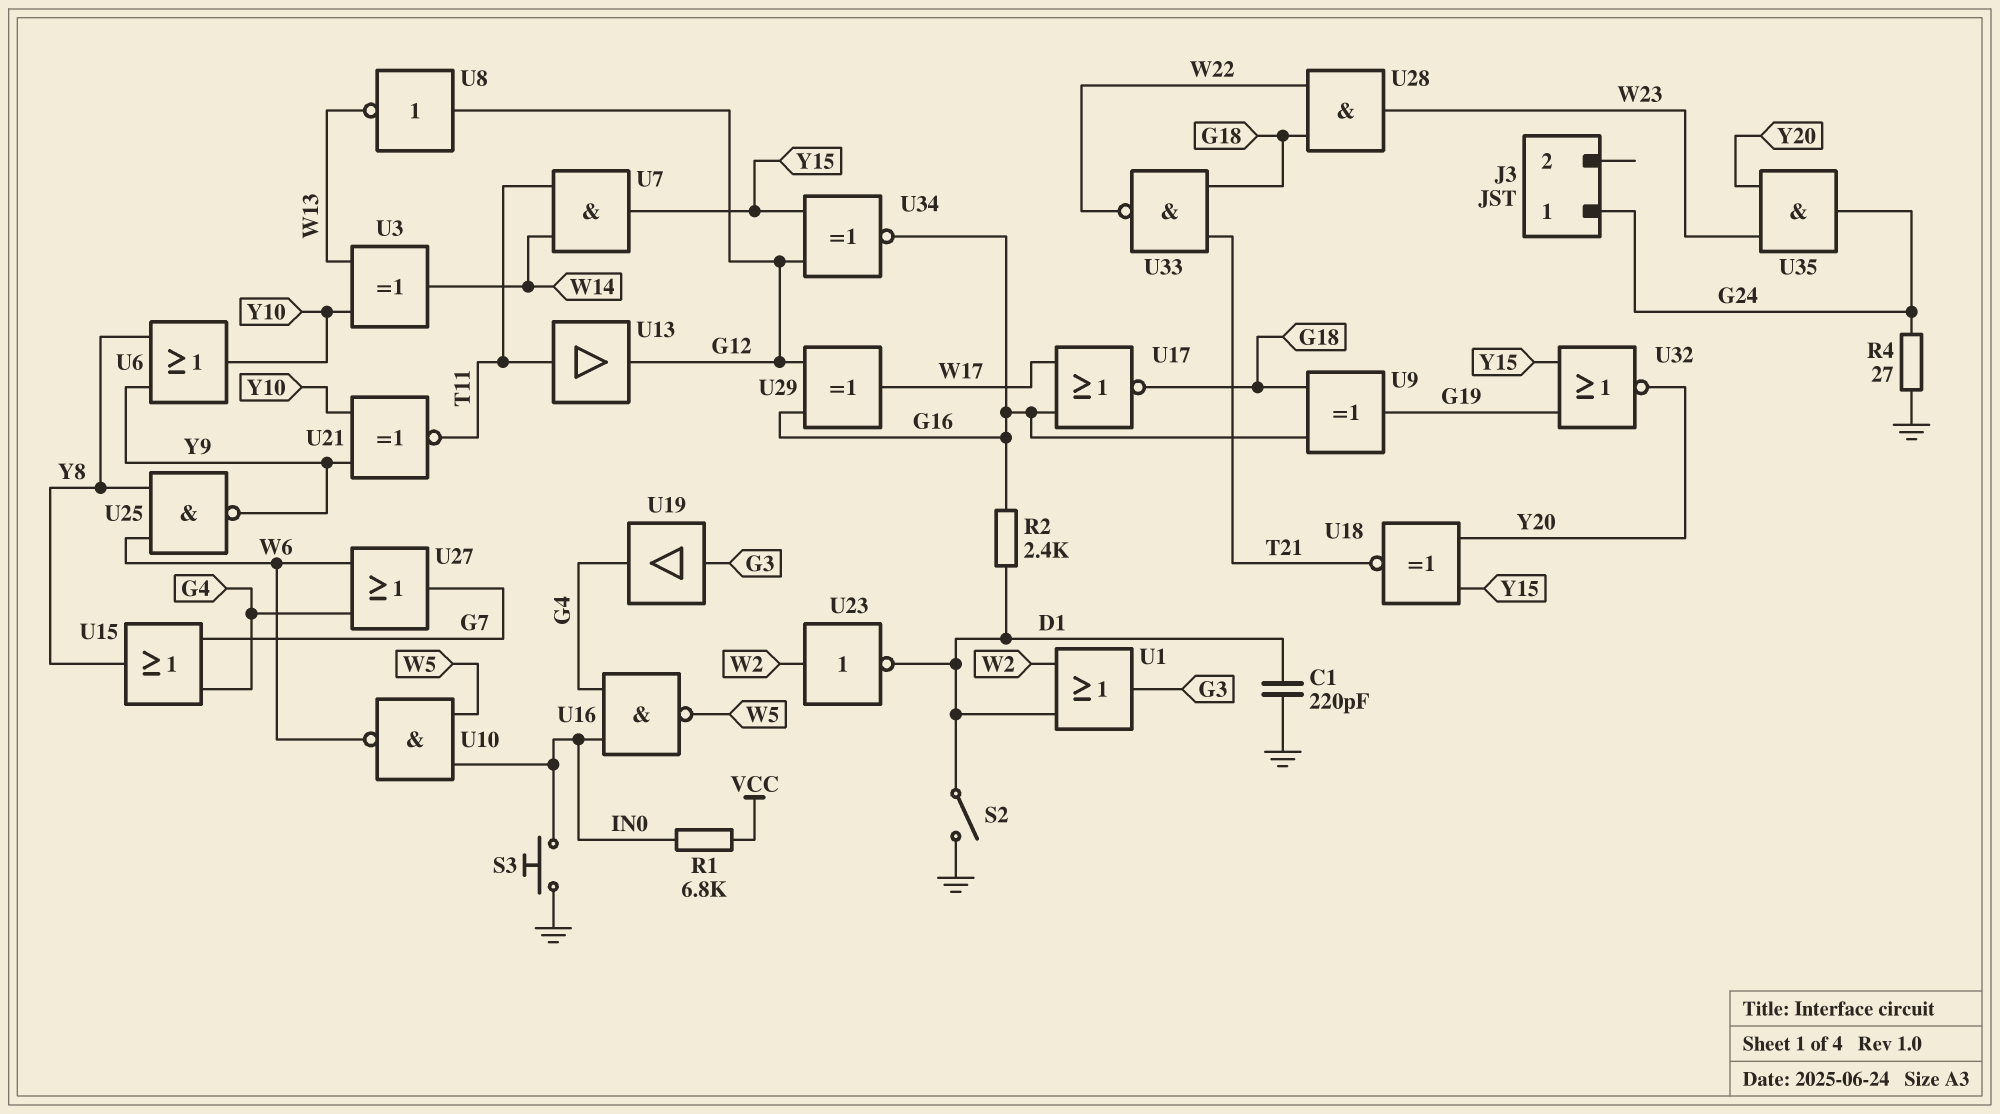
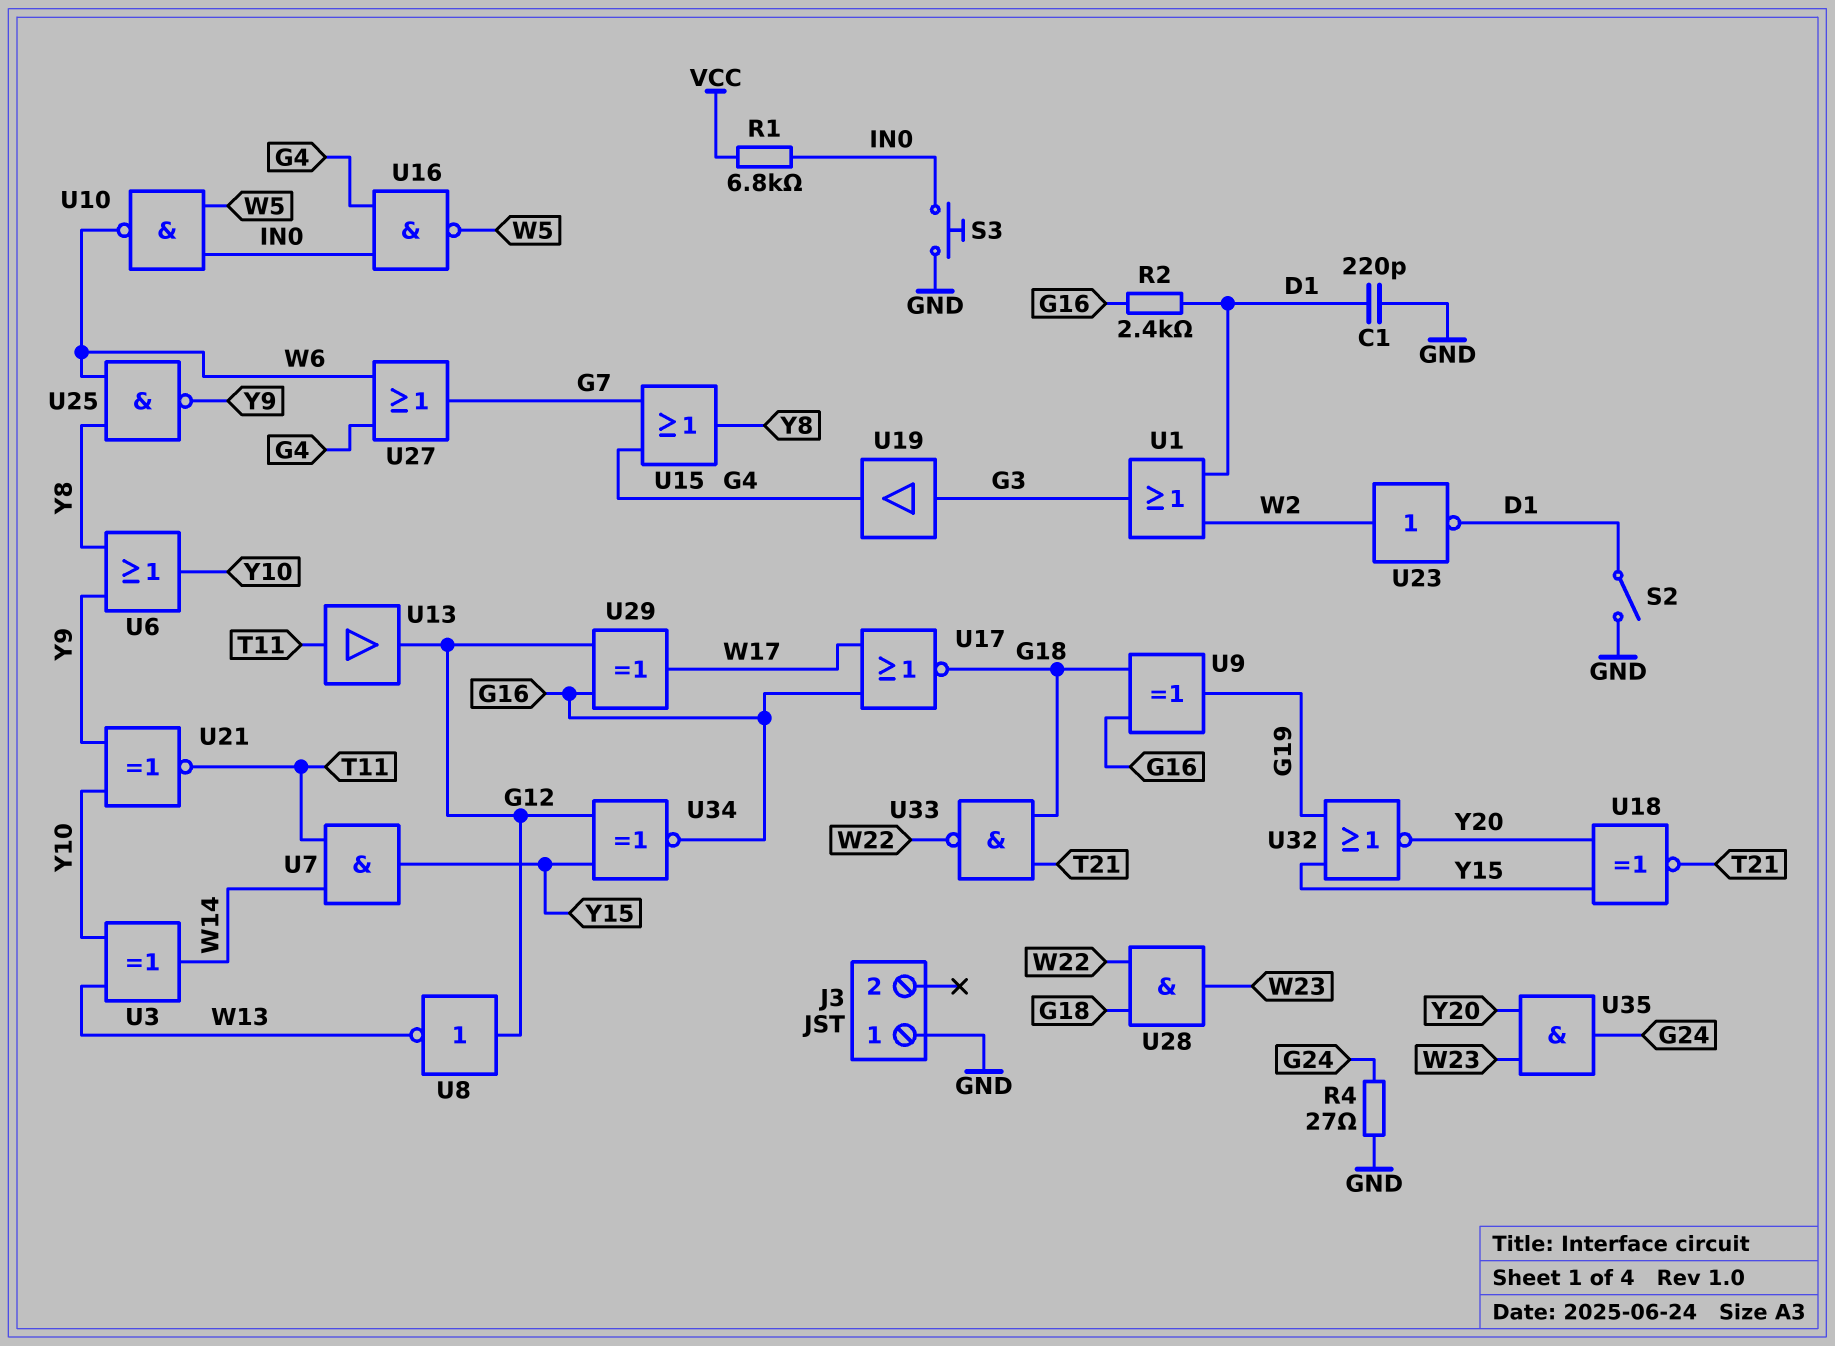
J3 pin 1: G24 -> GND

